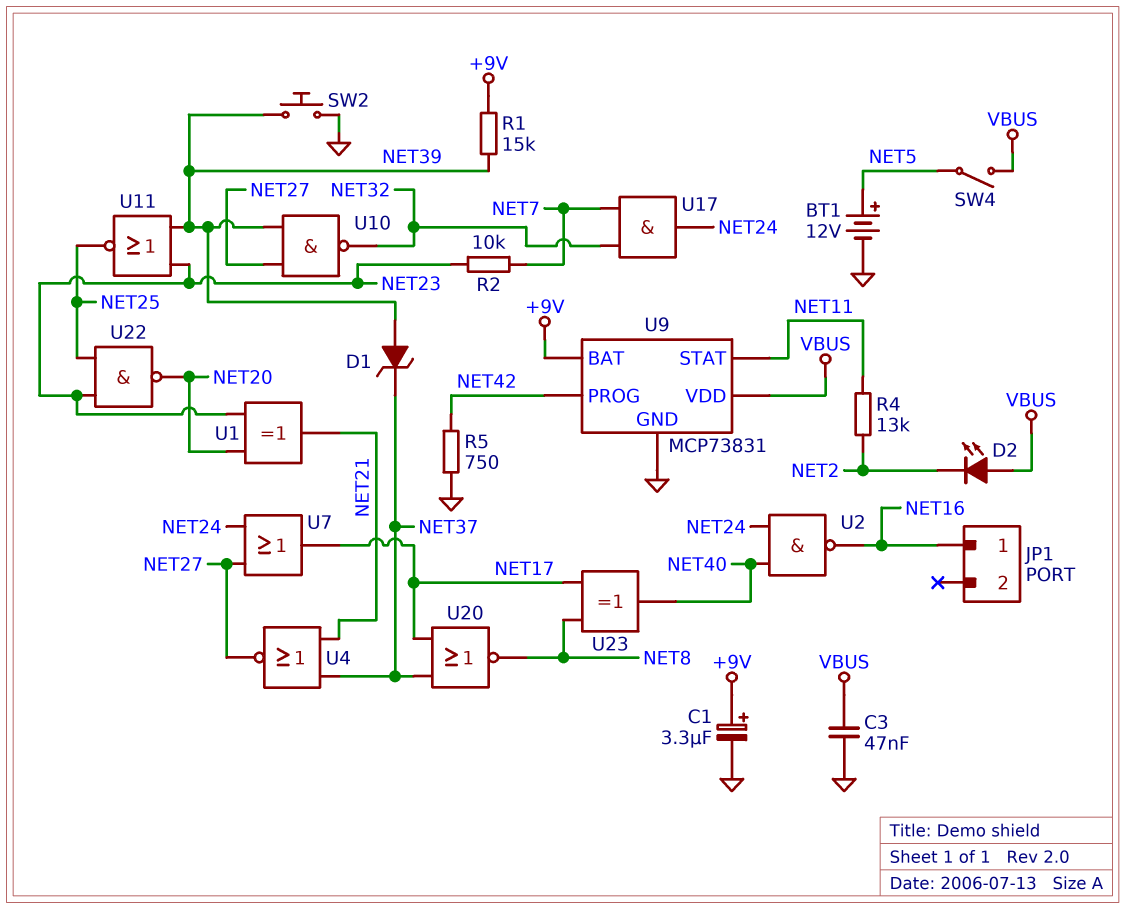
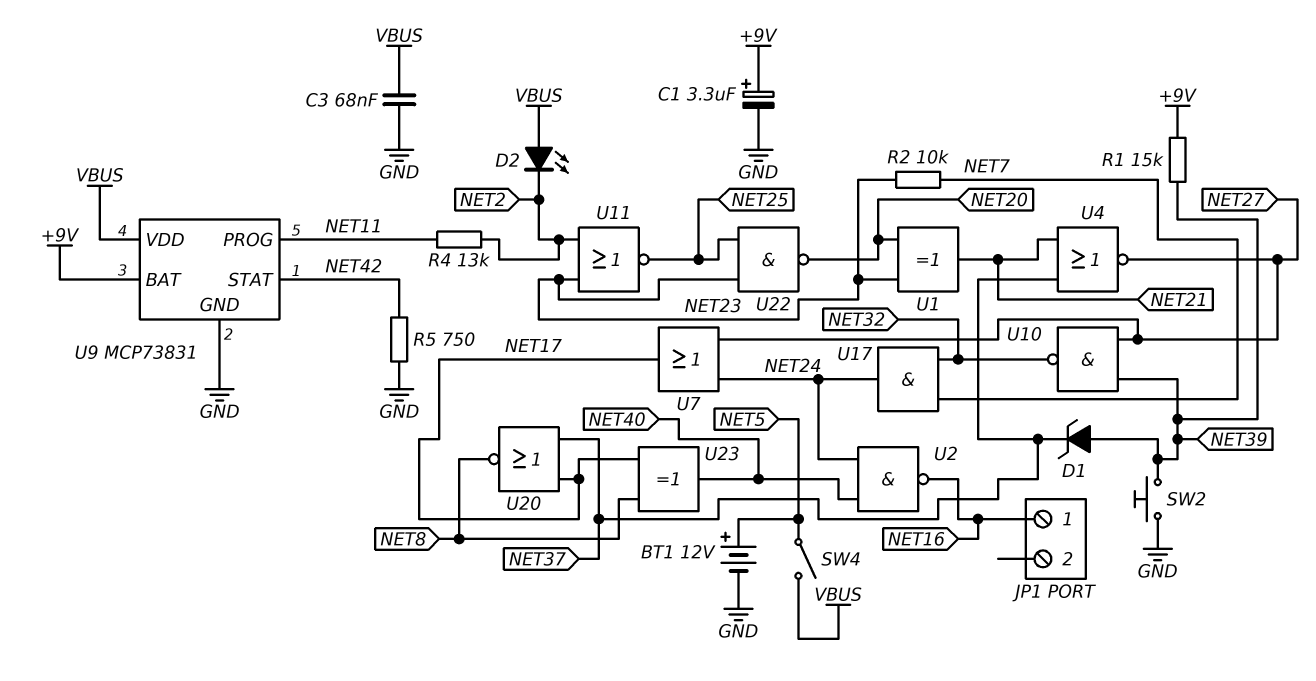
C3: 47nF (GND, VBUS) -> 68nF (GND, VBUS)
U9 pin PROG: NET42 -> NET11
U9 pin STAT: NET11 -> NET42
U11: NOR (in NET23, in NET39, out NET25) -> NOR (in NET2, in NET23, out NET25)

